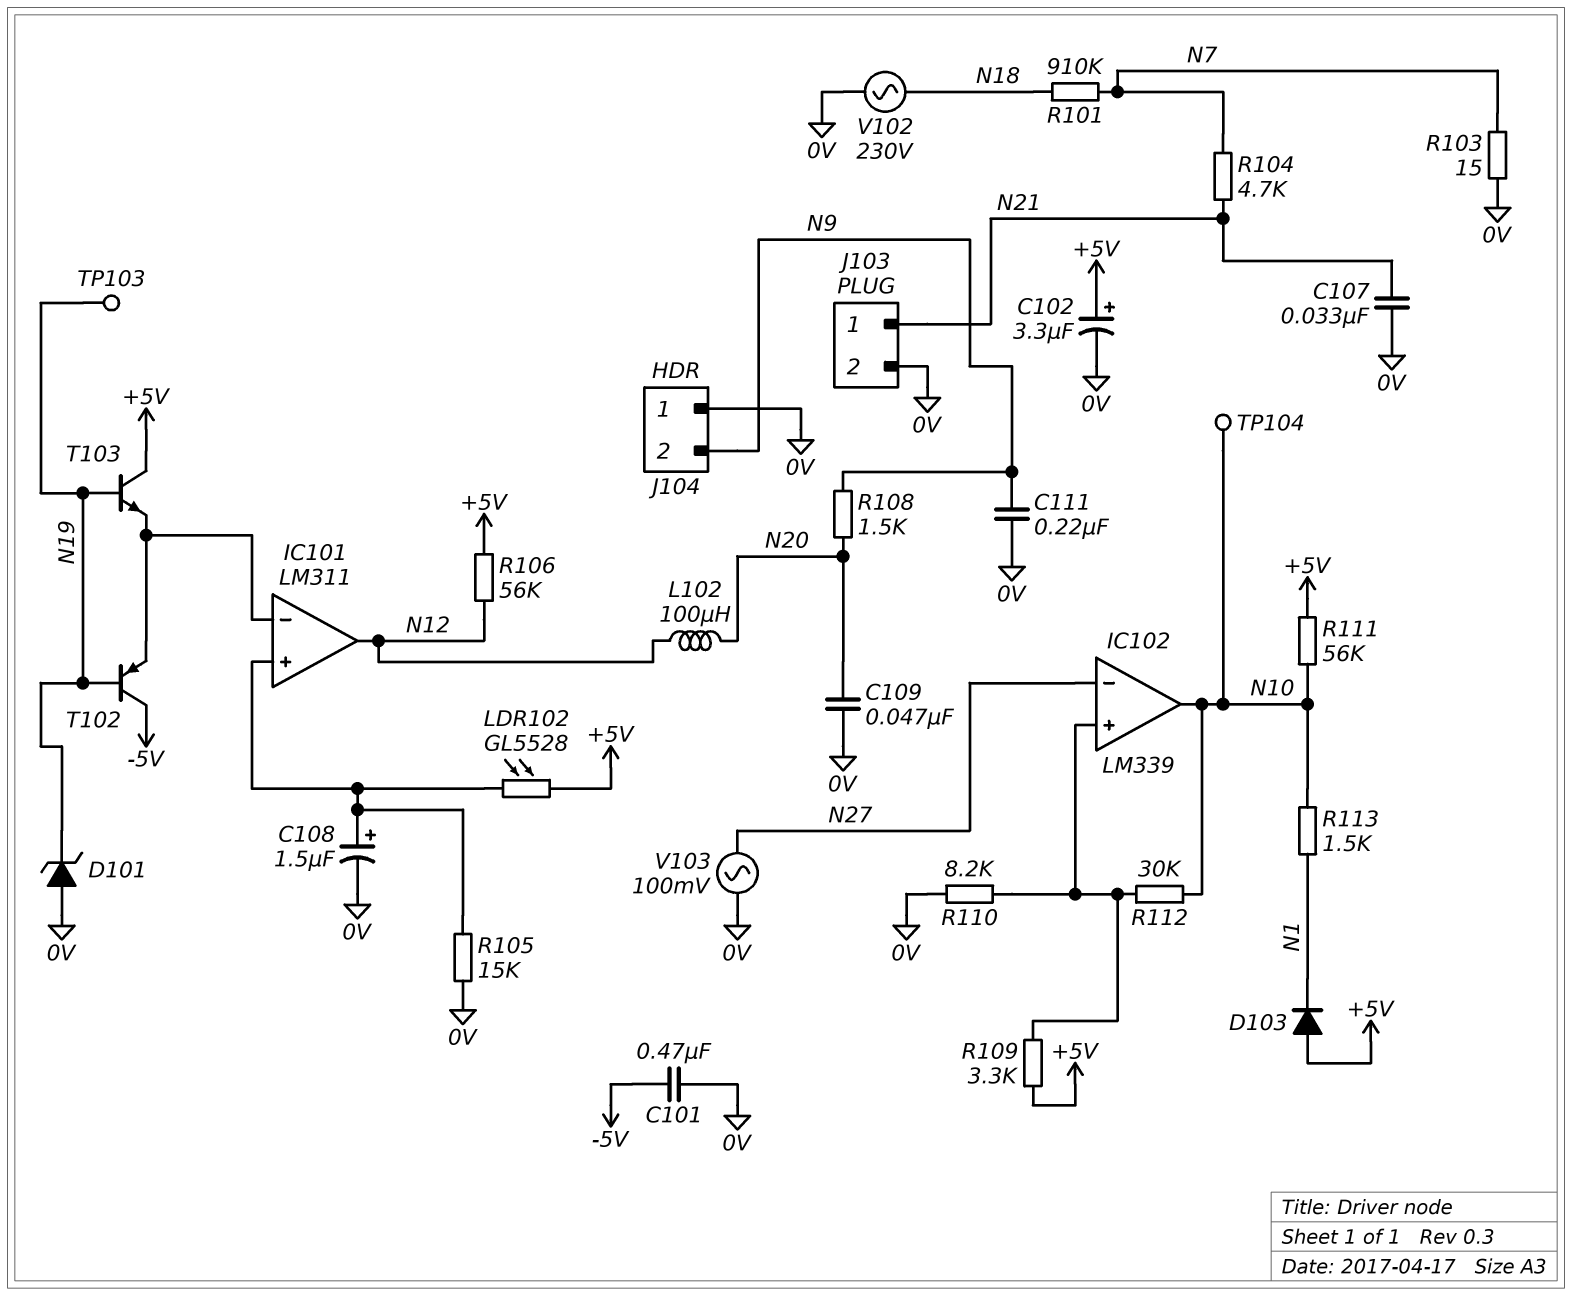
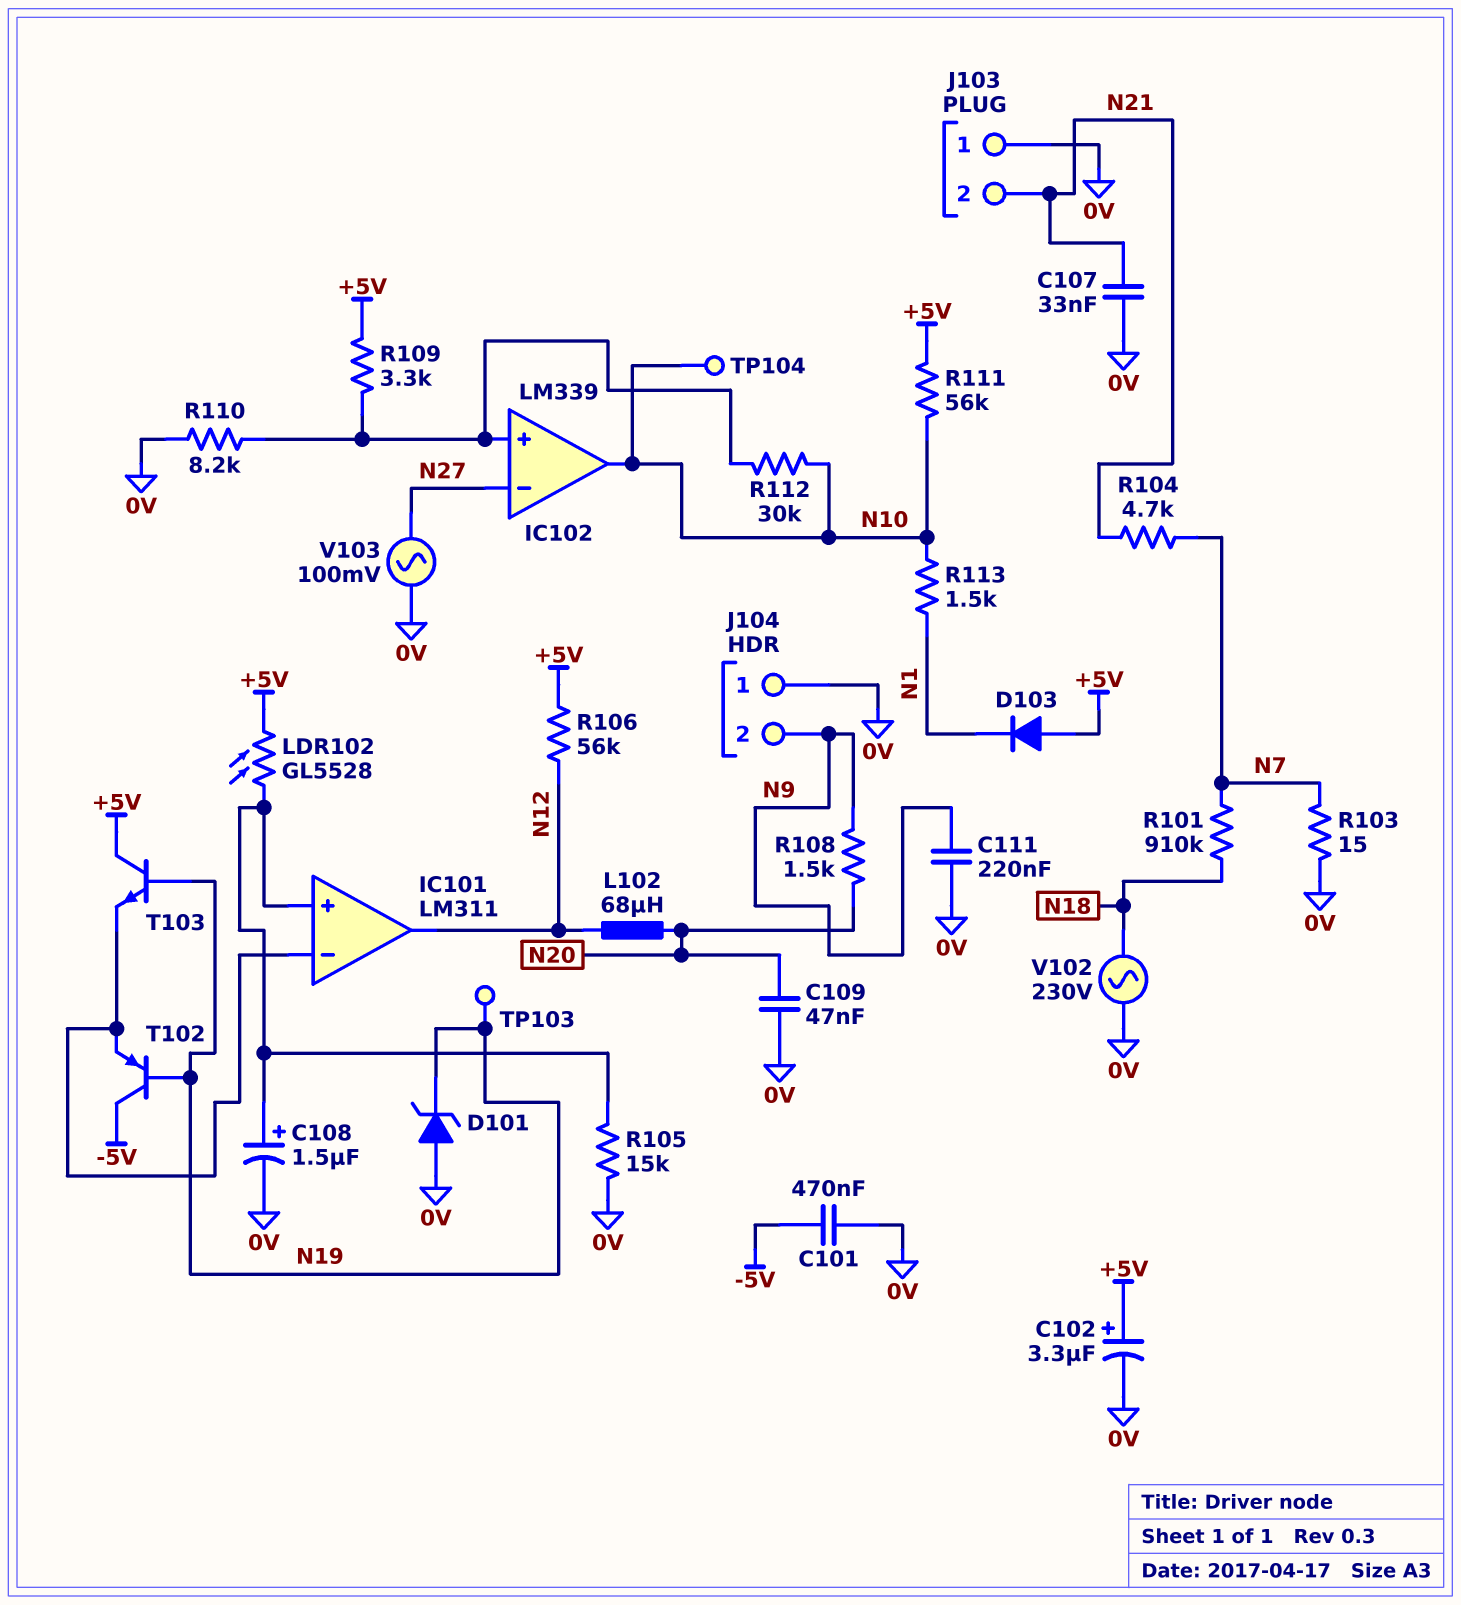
J103 pin 1: N21 -> 0V
J103 pin 2: 0V -> N21
L102: 100uH (N12, N20) -> 68uH (N12, N20)

